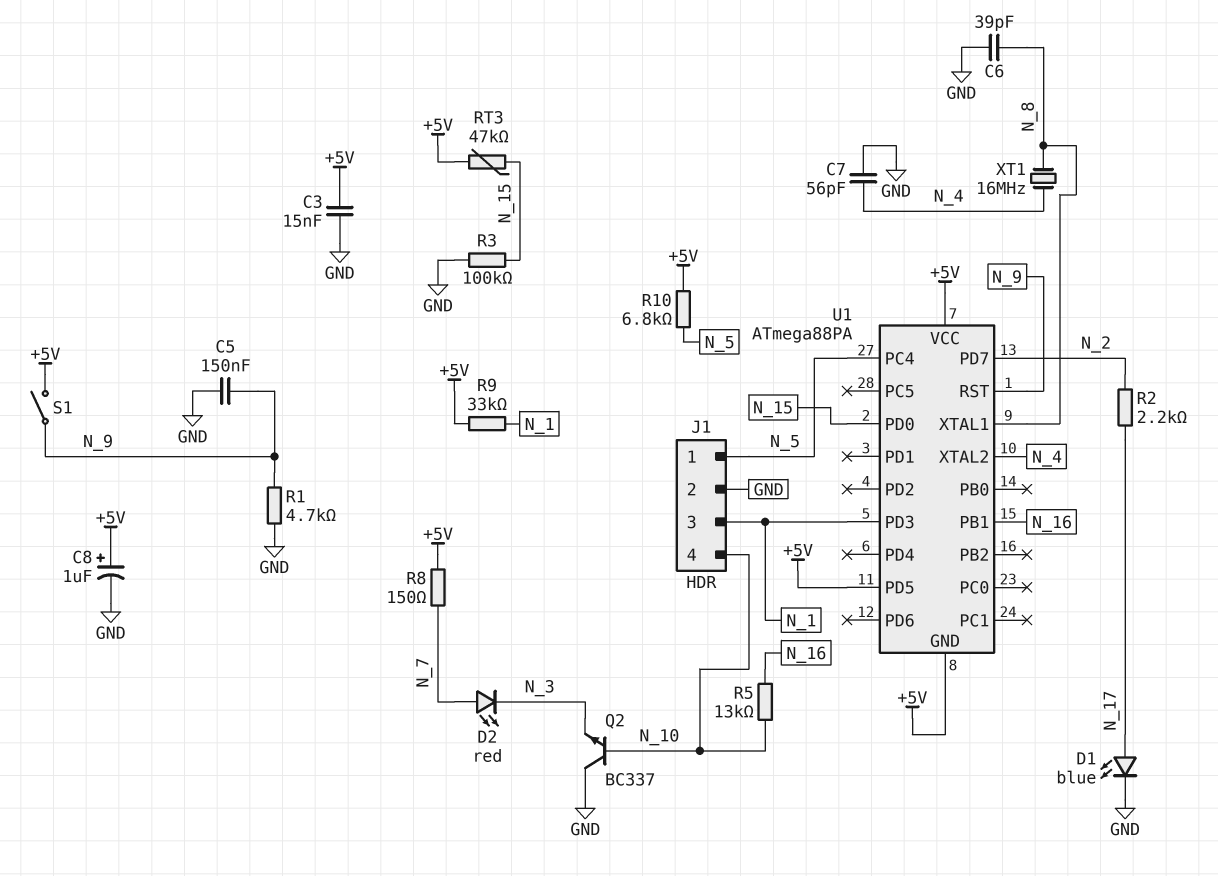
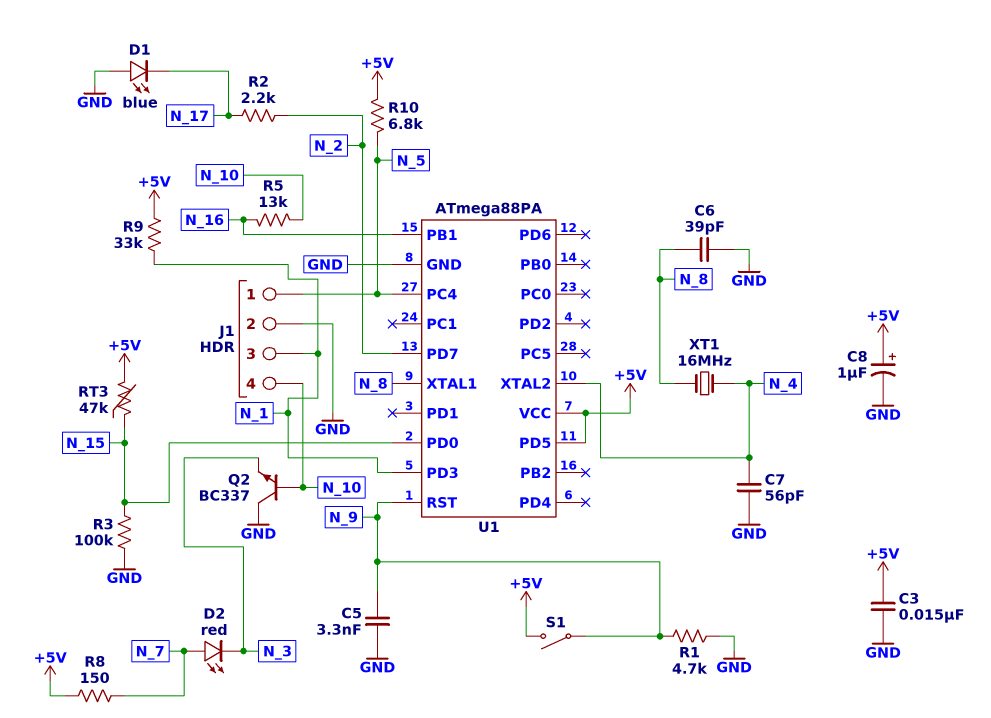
C5: 150nF (GND, N_9) -> 3.3nF (GND, N_9)
D1: LED blue (A N_17, K GND) -> LED blue (A GND, K N_17)
U1 pin GND: +5V -> GND

